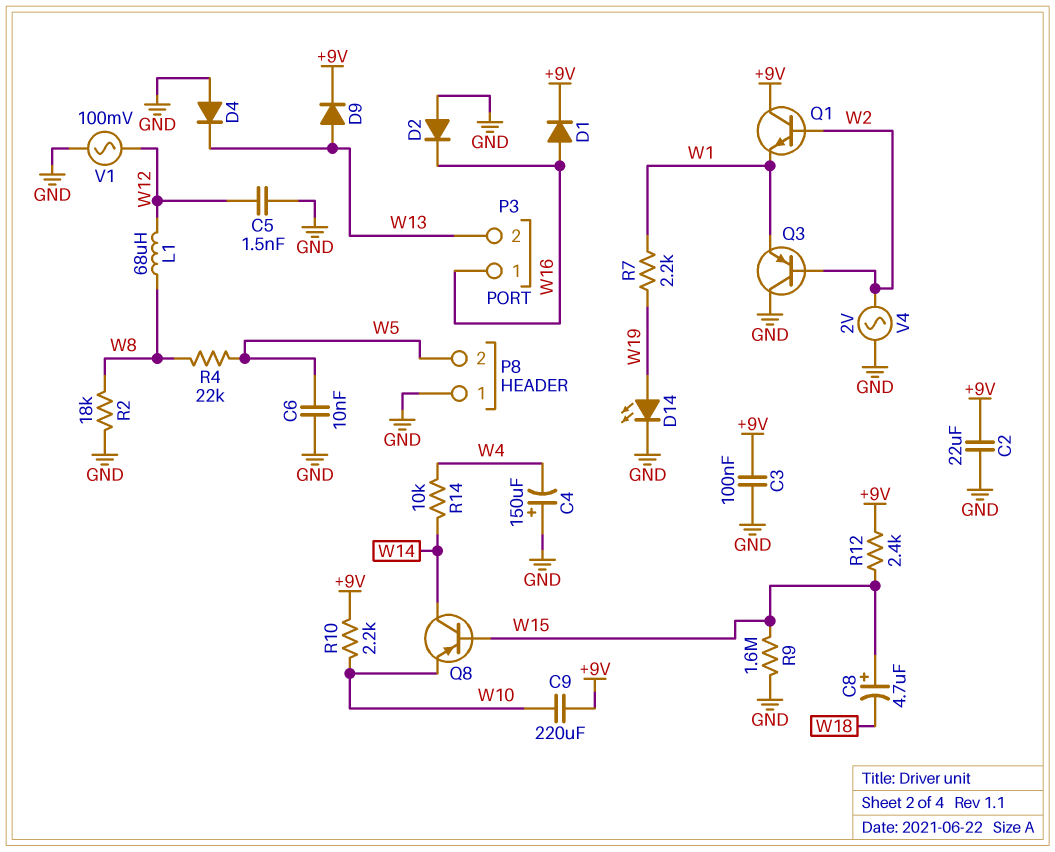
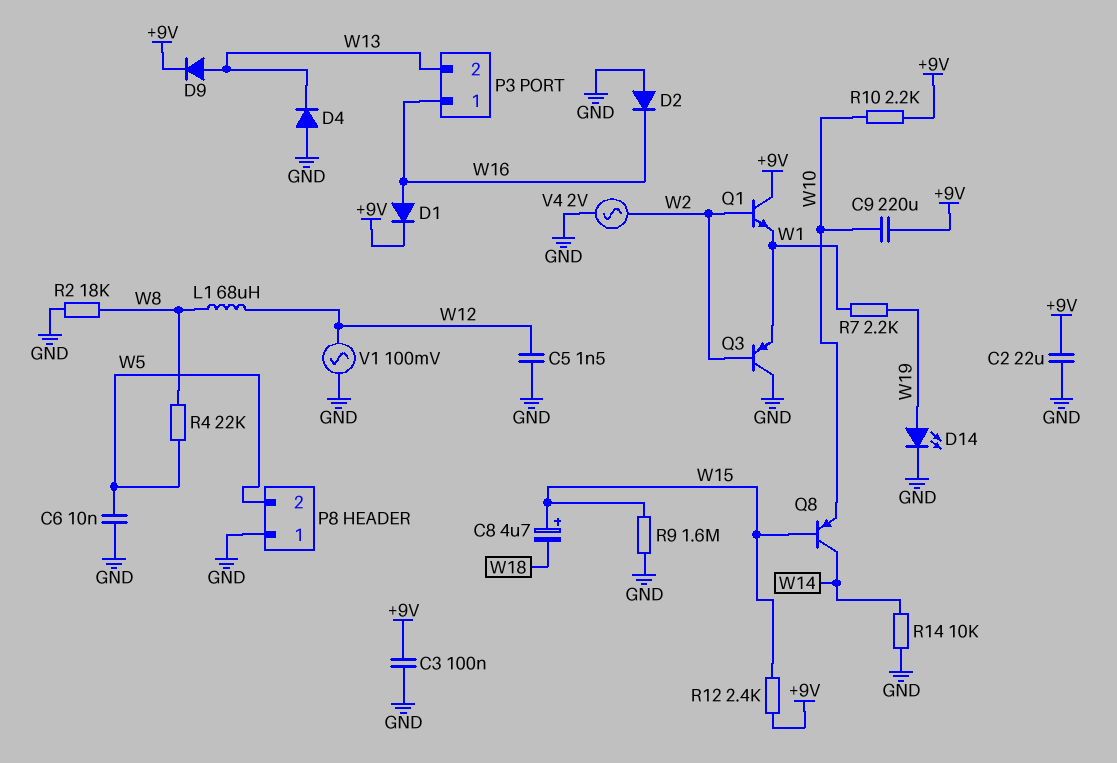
C4: 150uF (plus GND, minus W4) -> none
R14: 10k (W4, W14) -> 10k (GND, W14)

